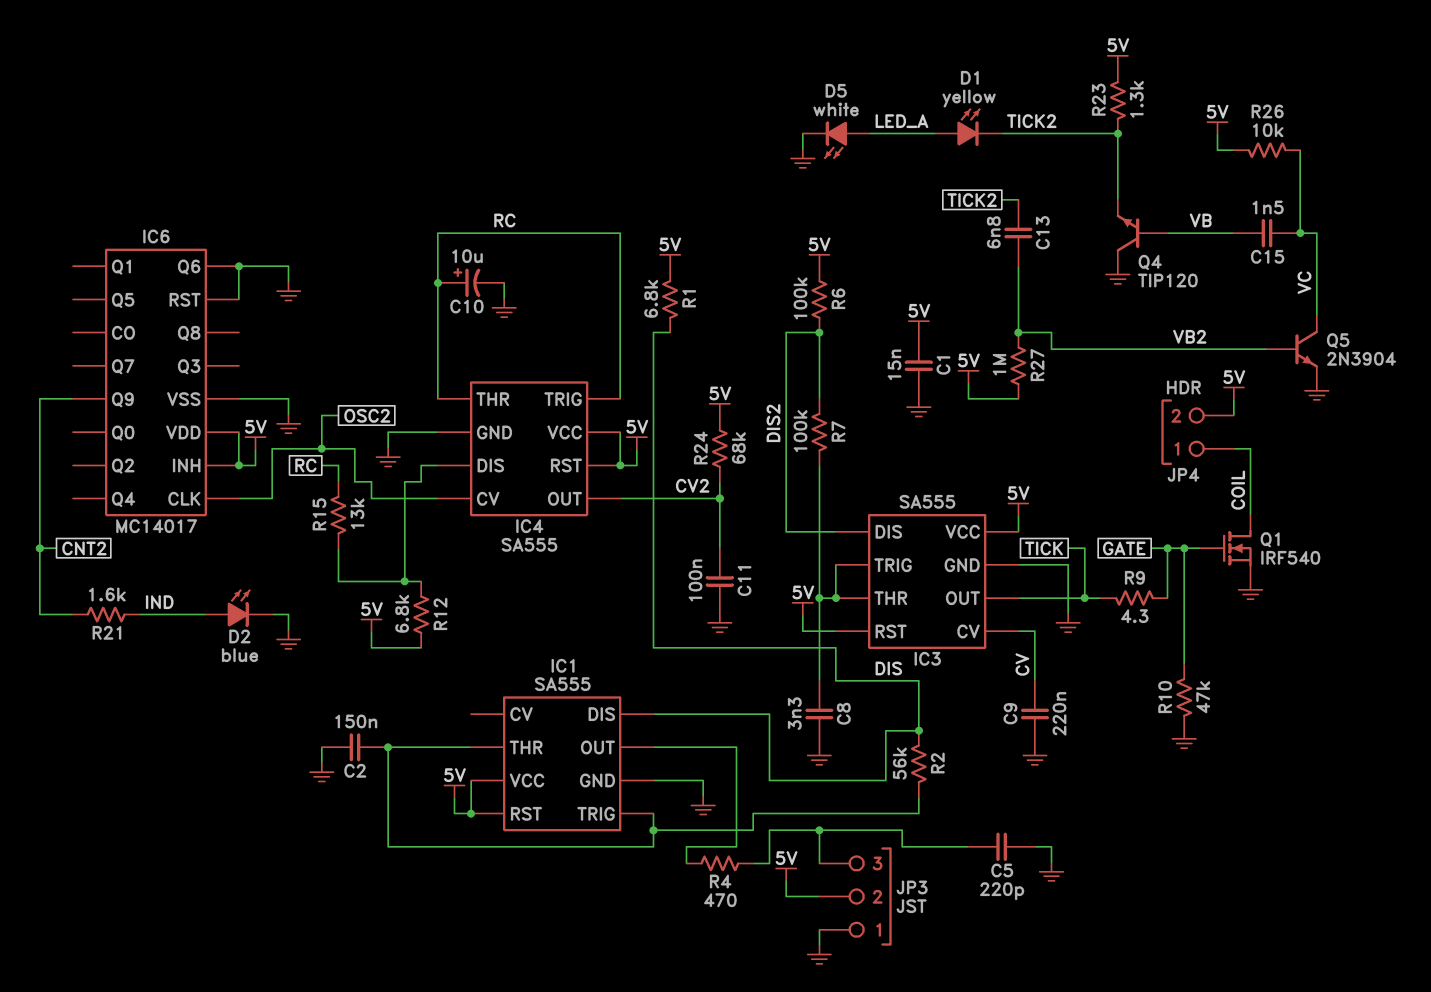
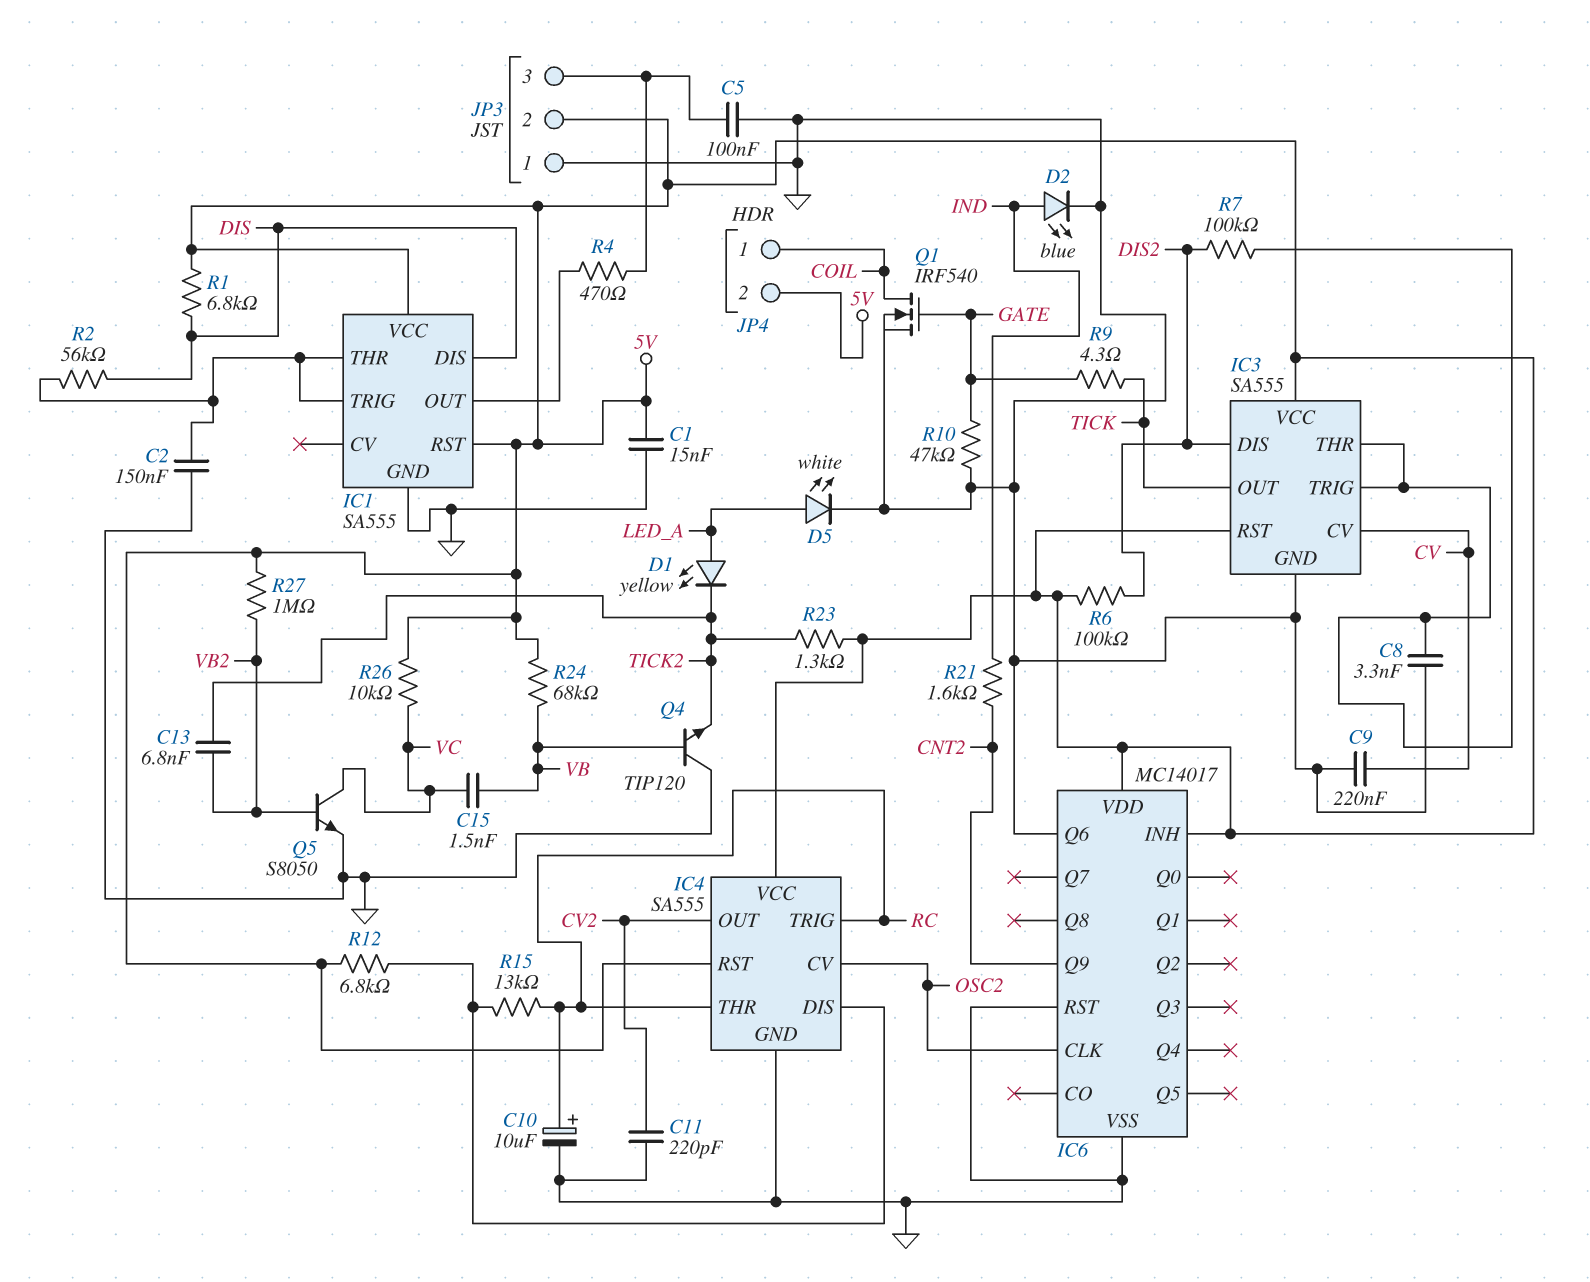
C5: 220pF (GND, JP3/3) -> 100nF (GND, JP3/3)
C11: 100nF (CV2, GND) -> 220pF (CV2, GND)
Q5: NPN 2N3904 (B VB2, C VC, E GND) -> NPN S8050 (B VB2, C VC, E GND)
R24: 68k (5V, CV2) -> 68k (5V, VB)

